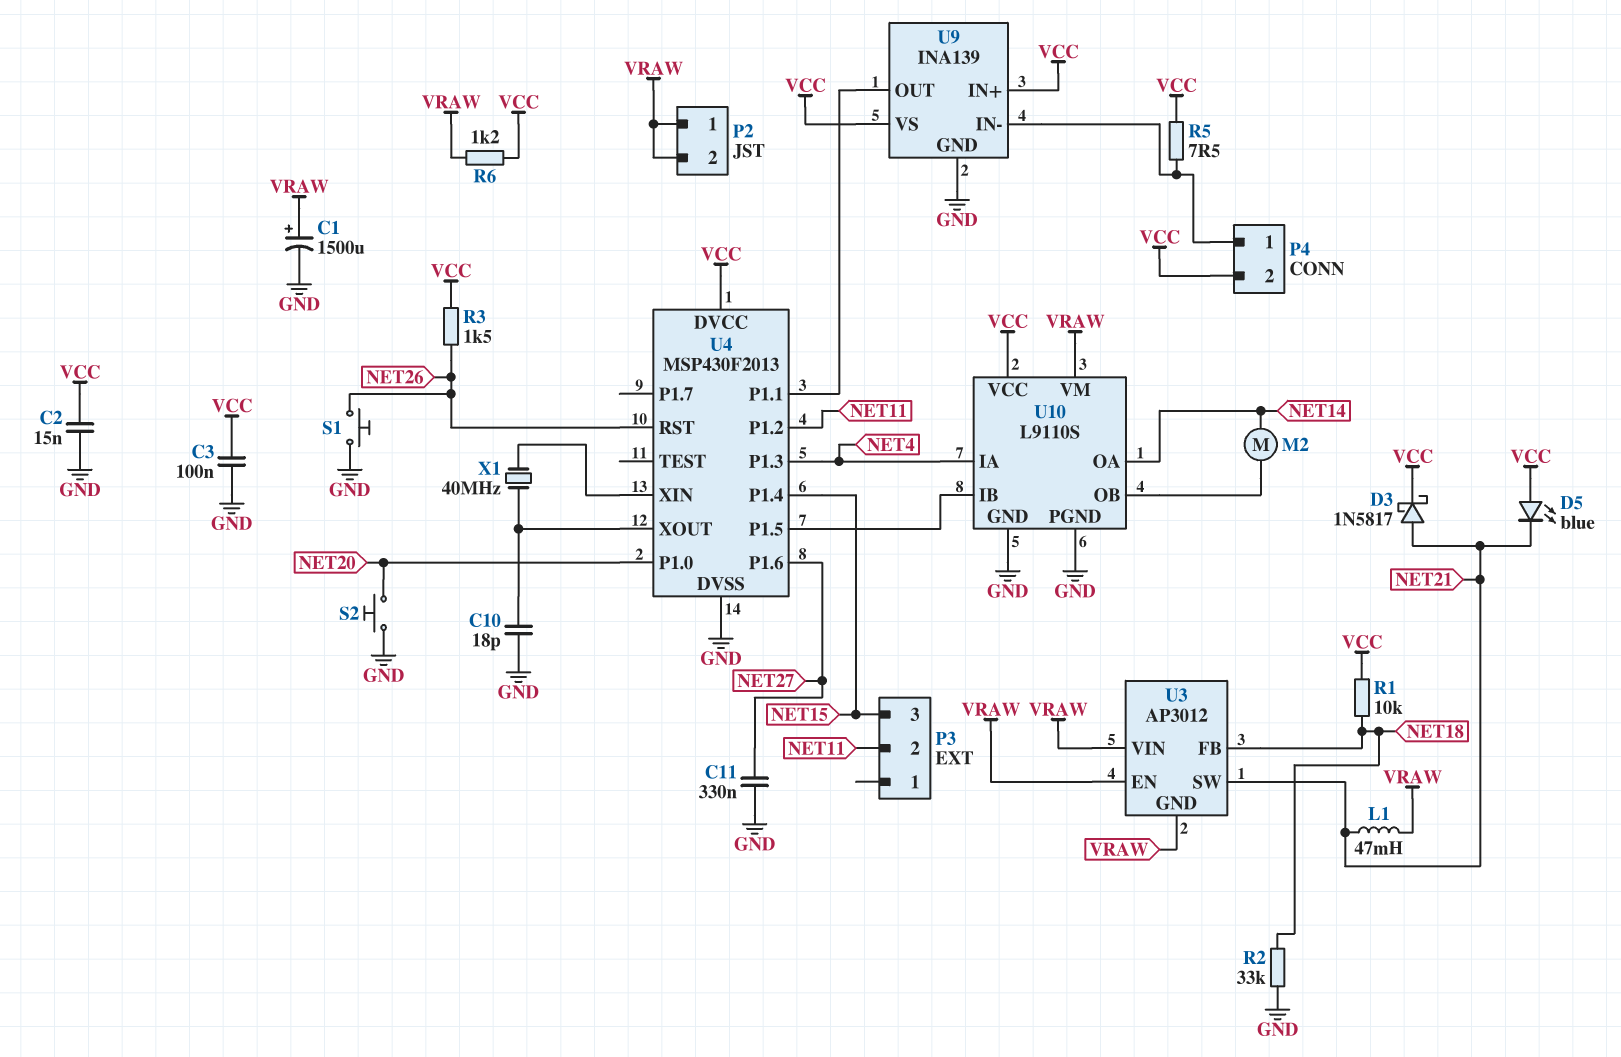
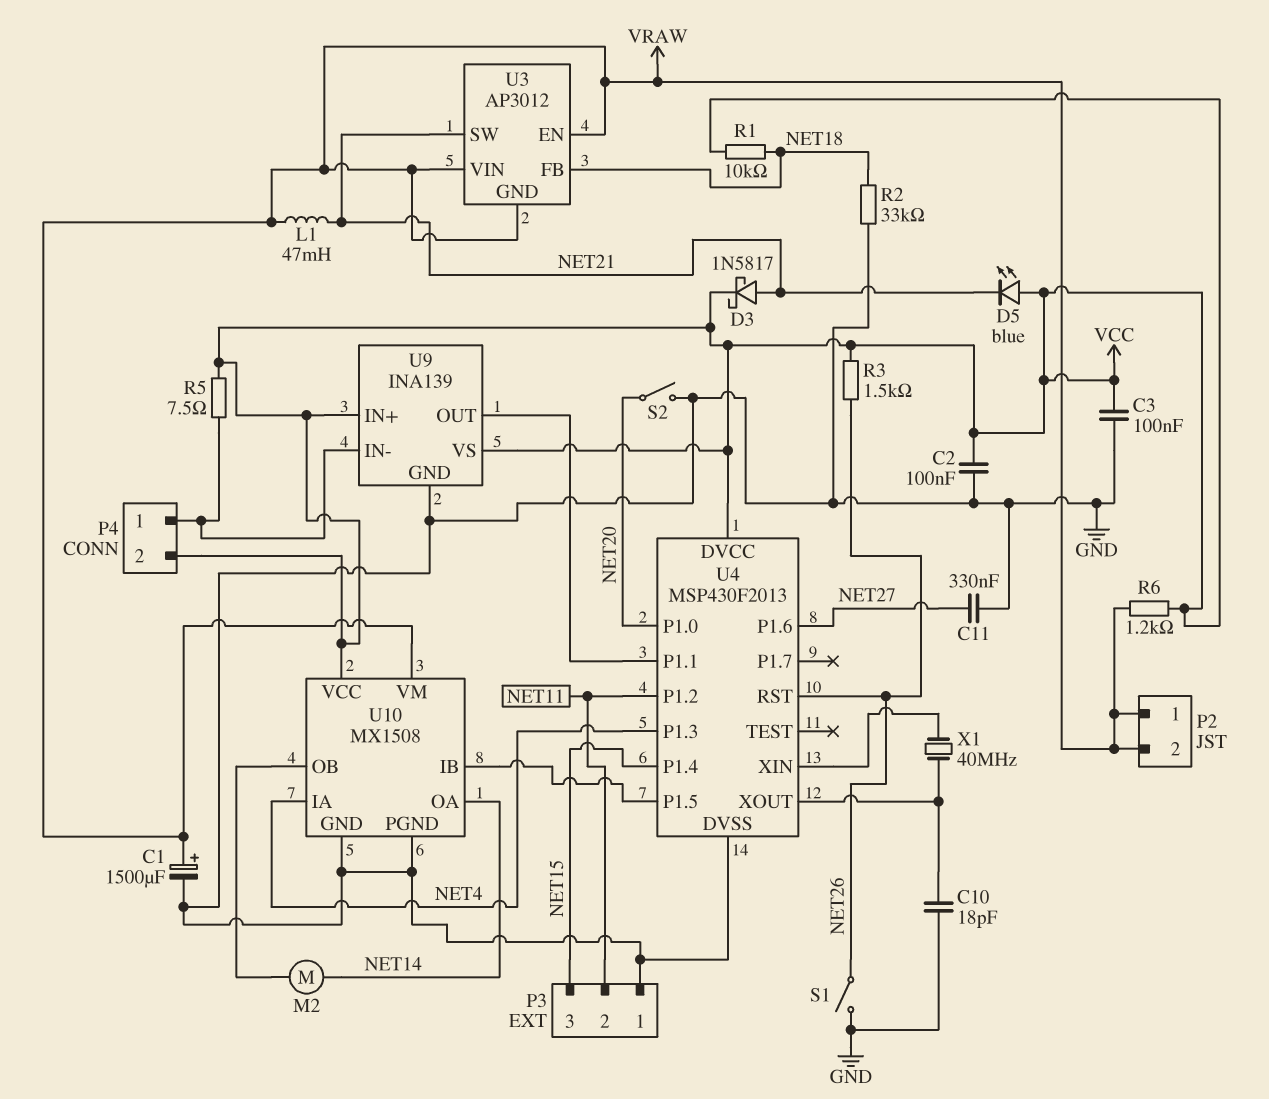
C2: 15nF (GND, VCC) -> 100nF (GND, VCC)
P3 pin 1: none -> GND
S1: button (GND, NET26) -> switch (GND, NET26)
S2: button (GND, NET20) -> switch (GND, NET20)
U10: L9110S -> MX1508

